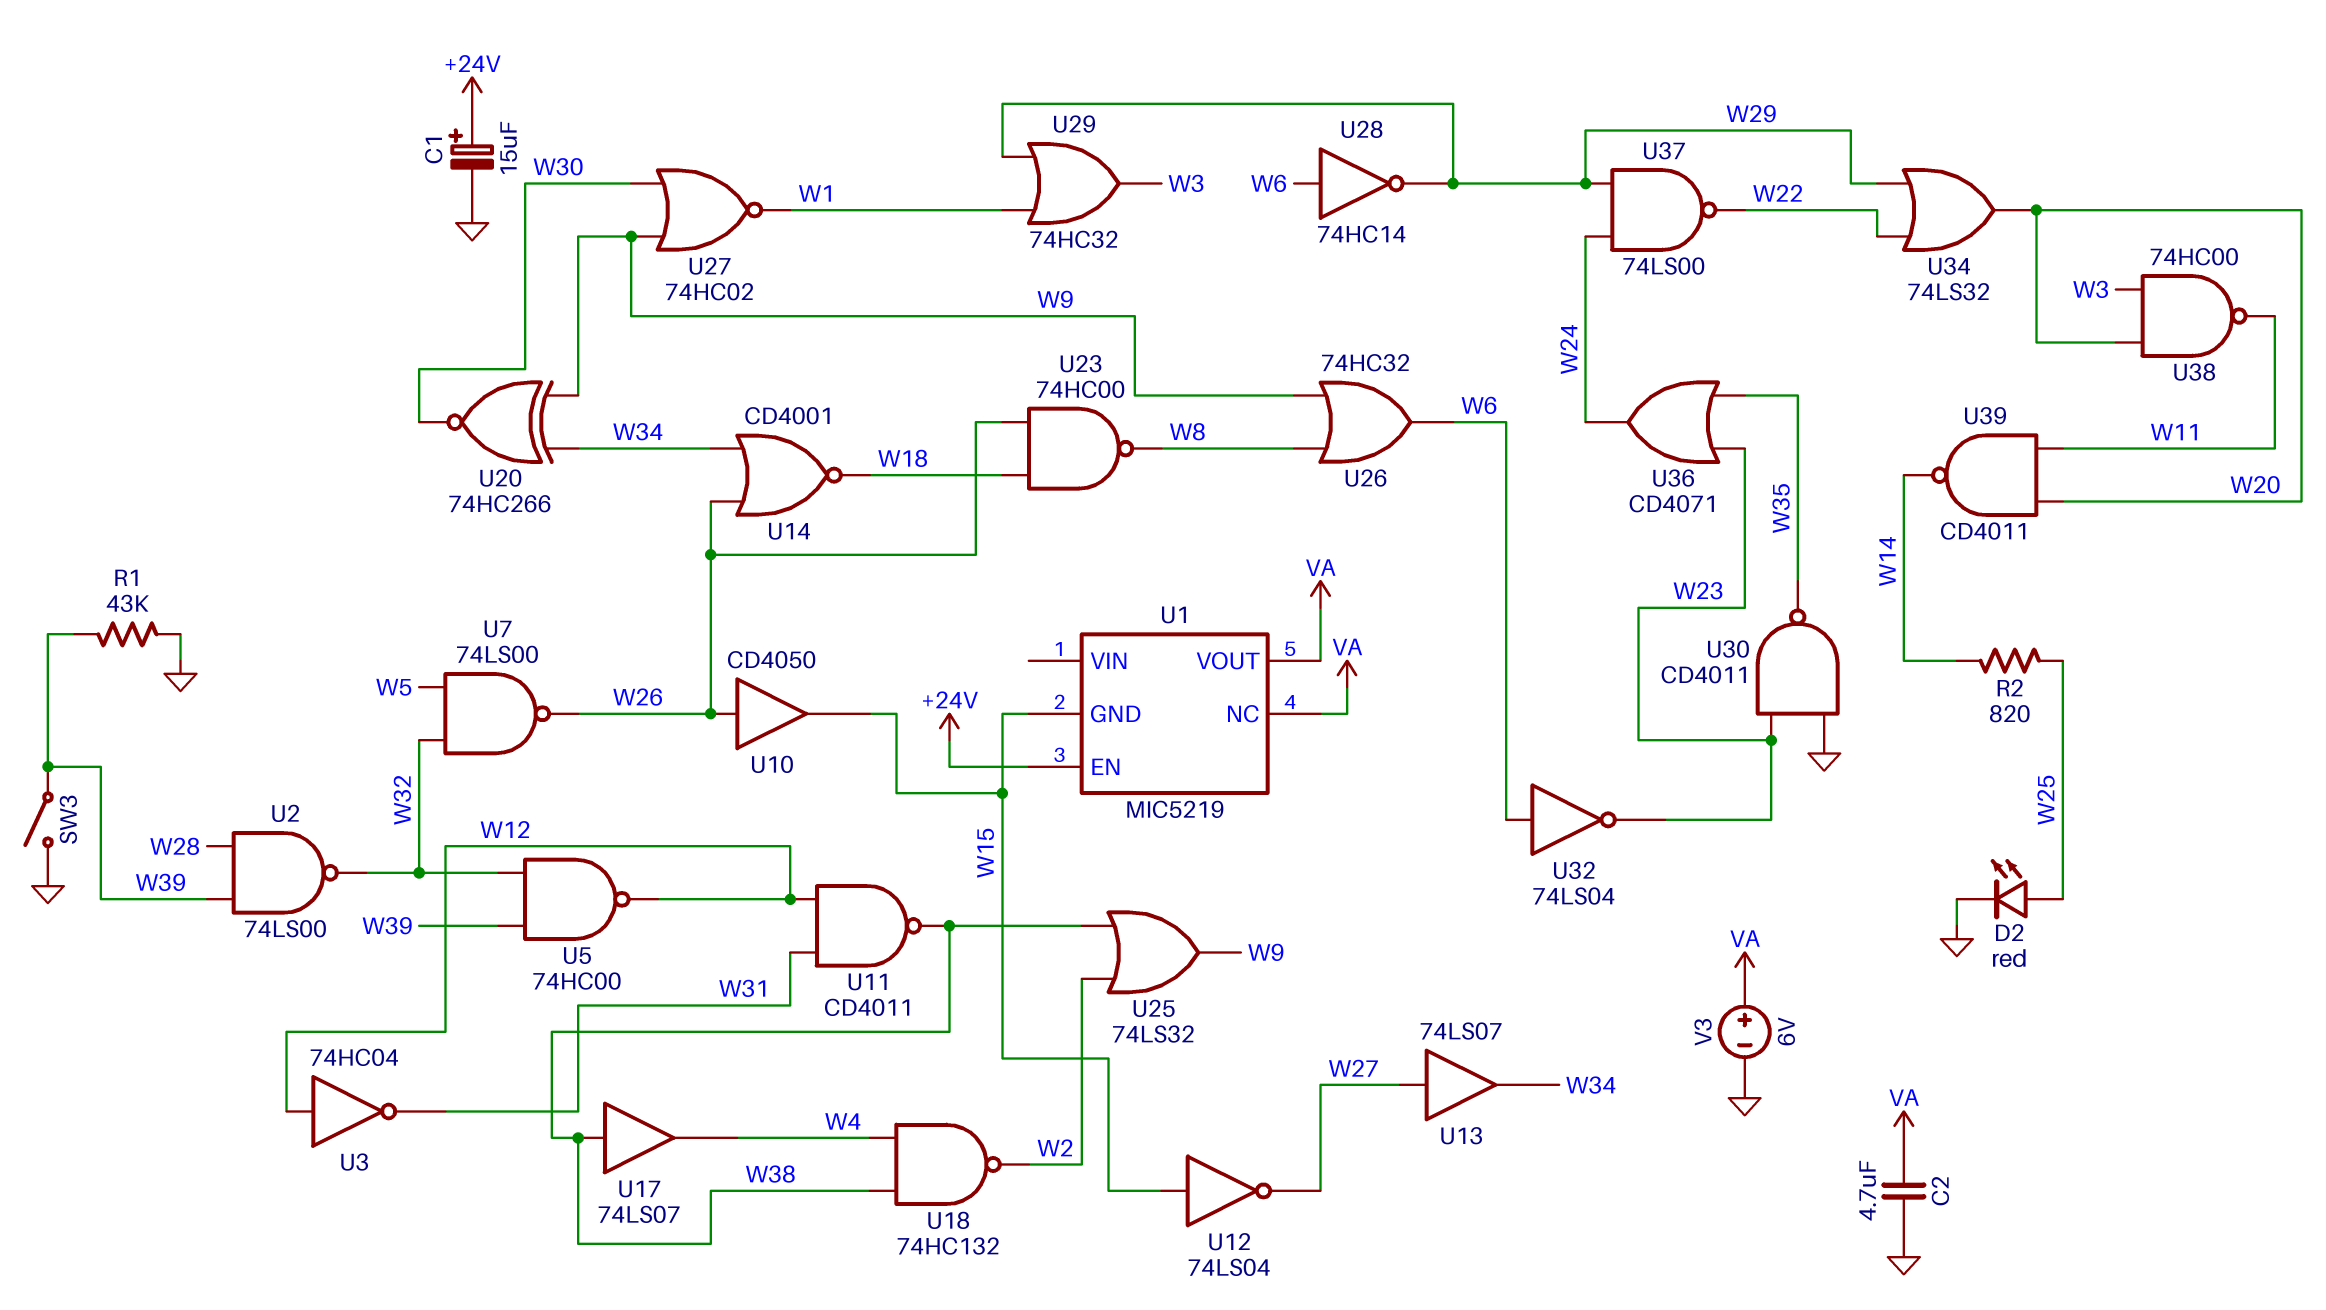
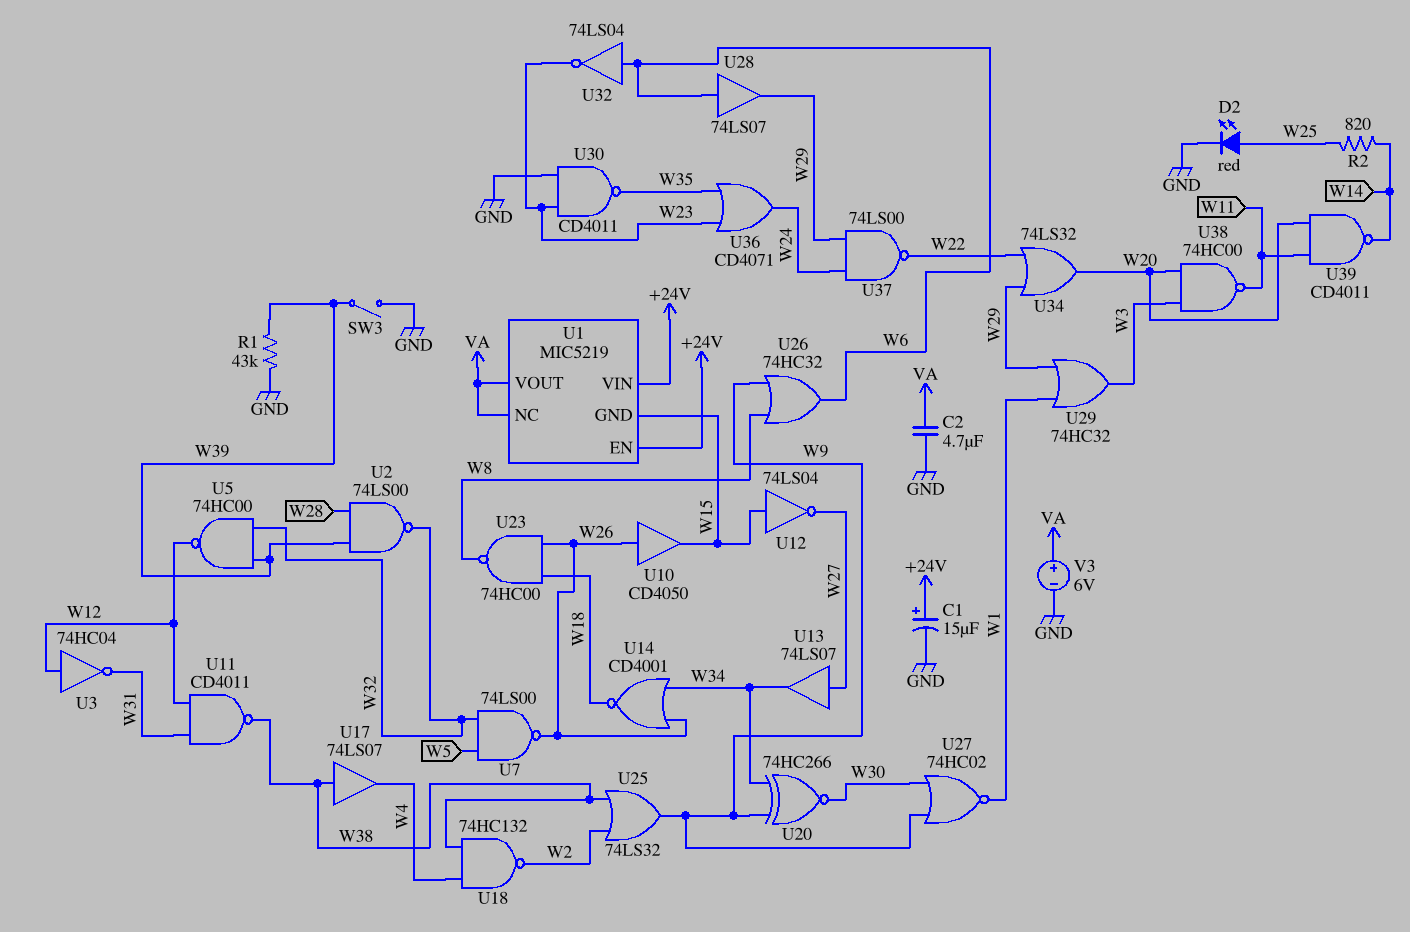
U1 pin VIN: none -> +24V
U28: NOT 74HC14 (in W6, out W29) -> buffer 74LS07 (in W6, out W29)

